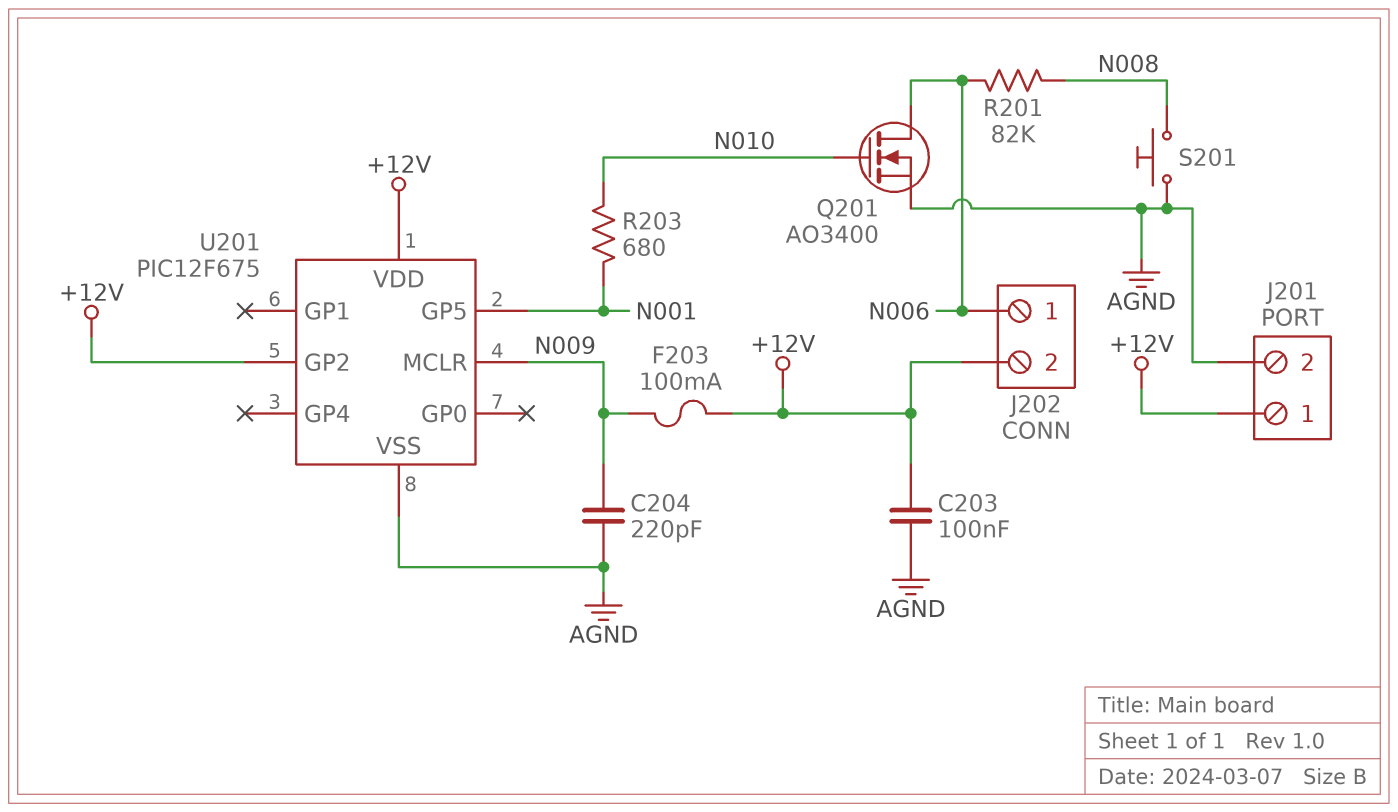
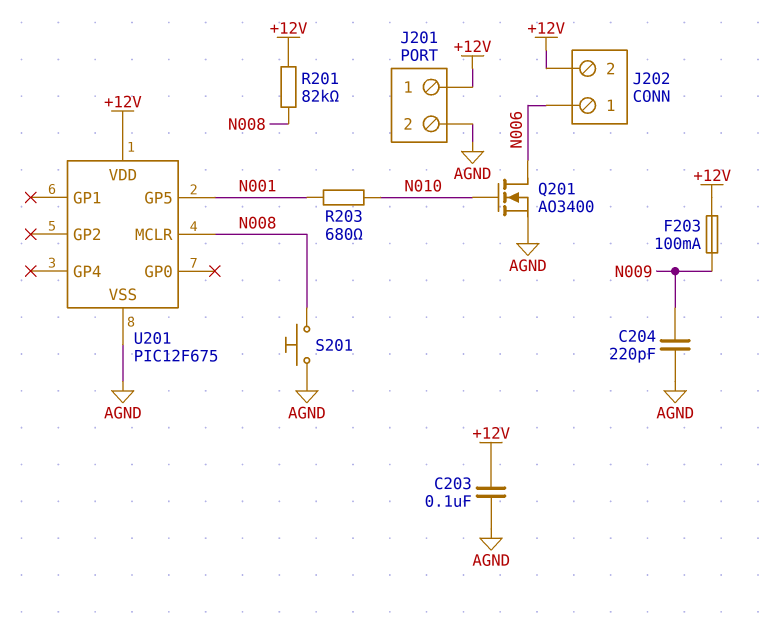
R201: 82k (N006, N008) -> 82k (+12V, N008)
U201 pin GP2: +12V -> none
U201 pin MCLR: N009 -> N008

